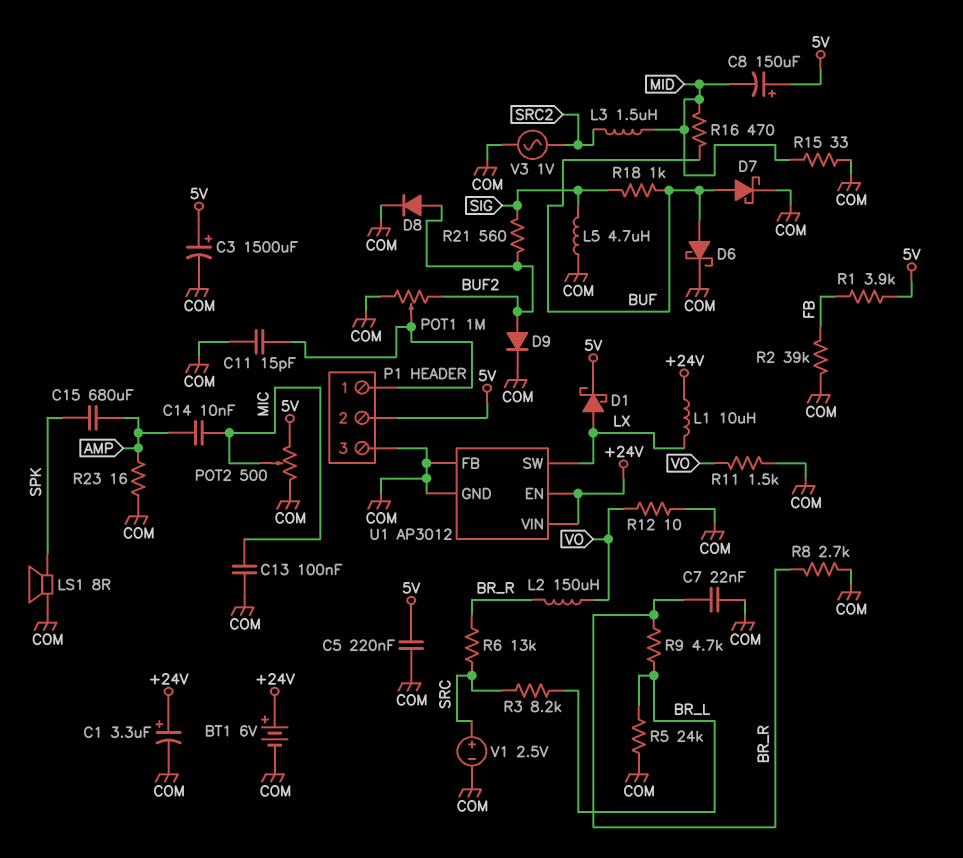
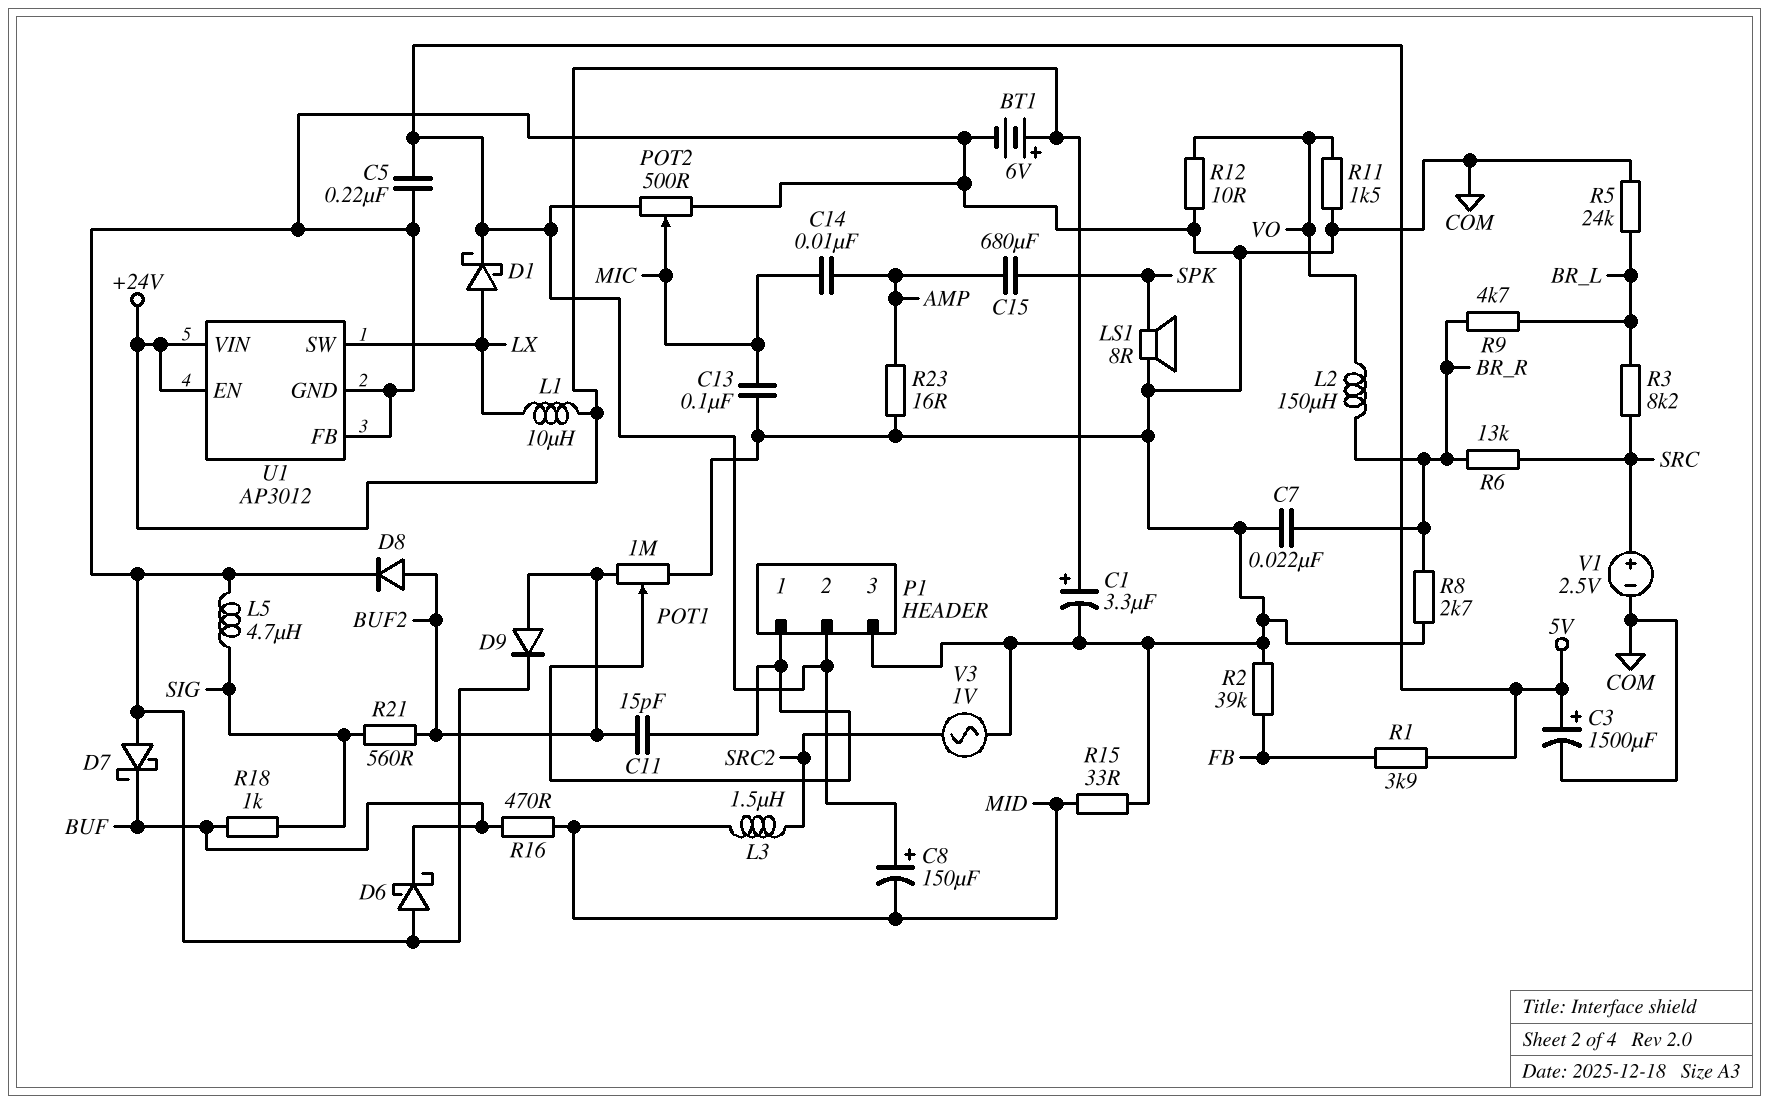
C11: 15pF (COM, P1/1) -> 15pF (BUF2, P1/1)
D6: schottky (A BUF, K COM) -> schottky (A COM, K BUF)
D7: schottky (A BUF, K COM) -> schottky (A COM, K BUF)

